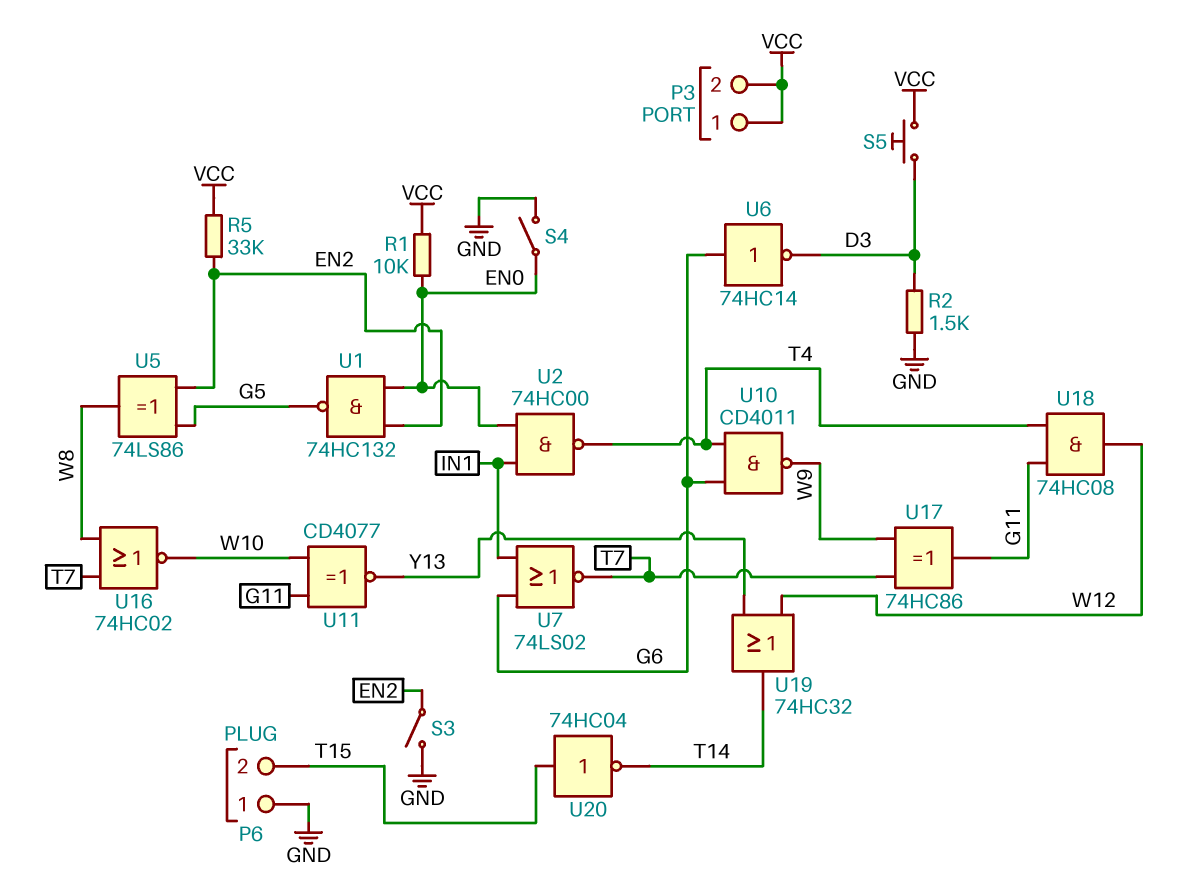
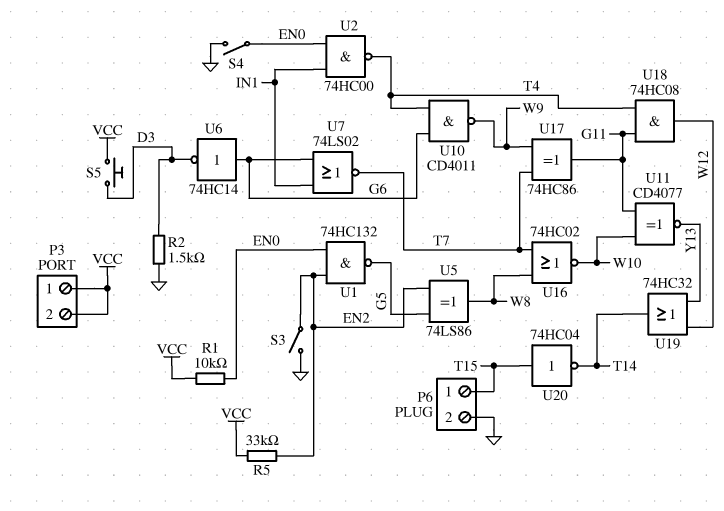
P6 pin 1: GND -> T15
P6 pin 2: T15 -> GND

